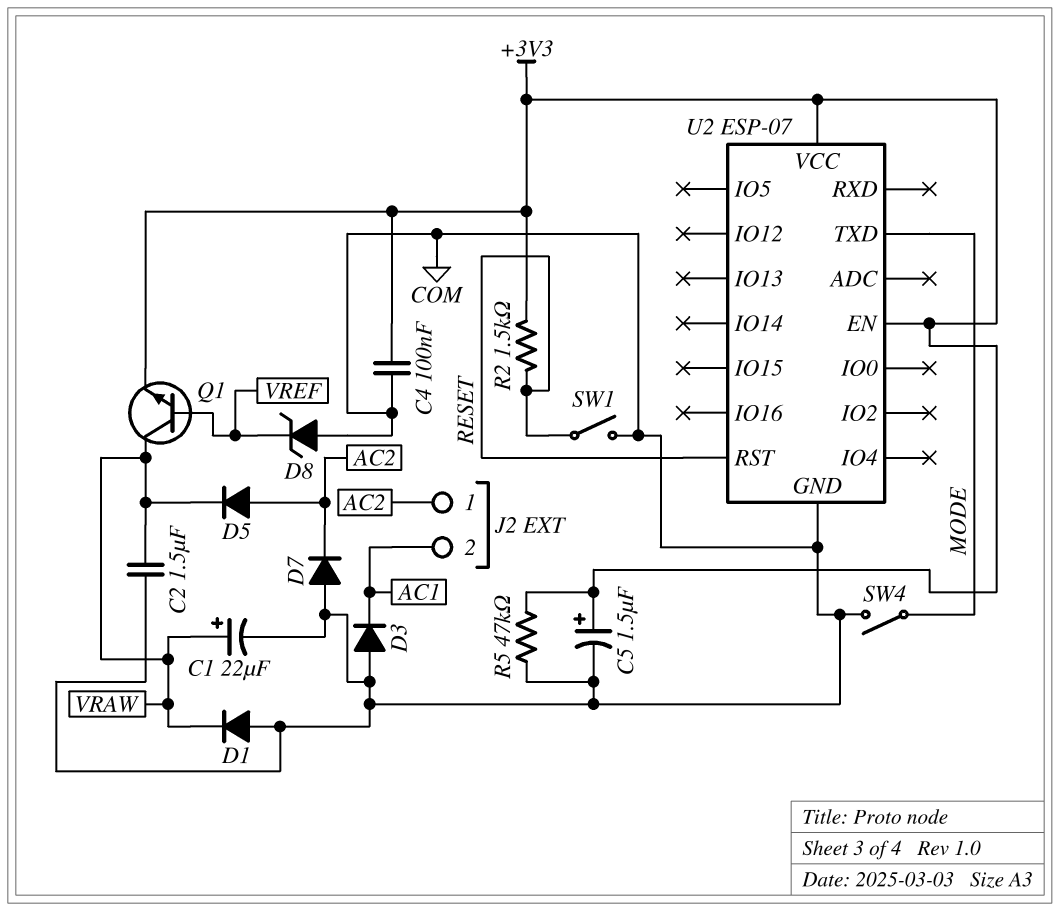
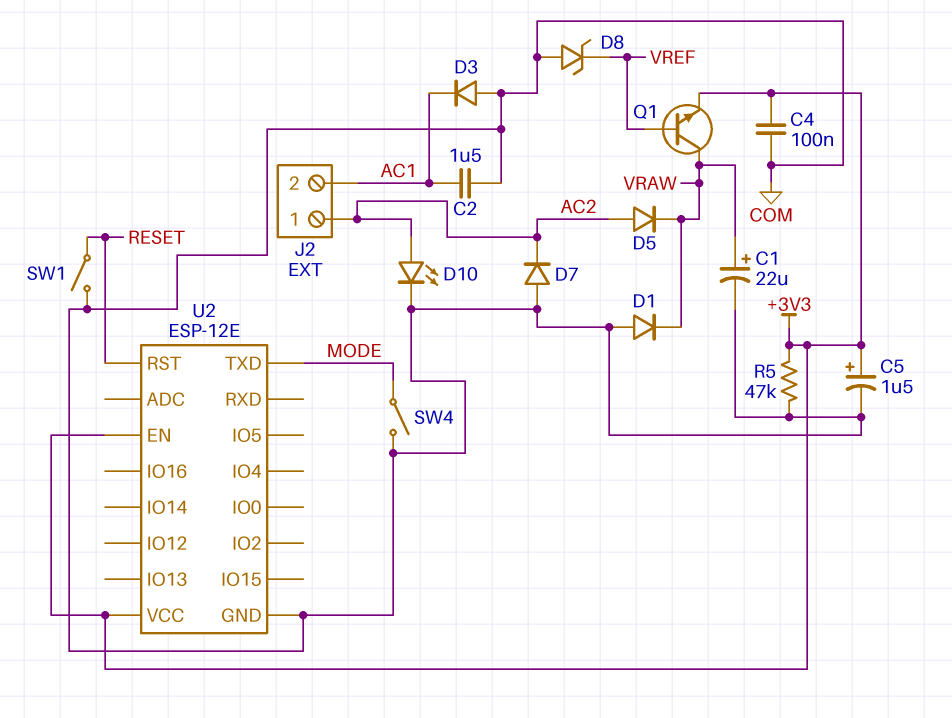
C2: 1.5uF (COM, VRAW) -> 1.5uF (AC1, COM)
D10: none -> LED (A AC2, K COM)
R2: 1.5k (+3V3, RESET) -> none
U2: ESP-07 -> ESP-12E

